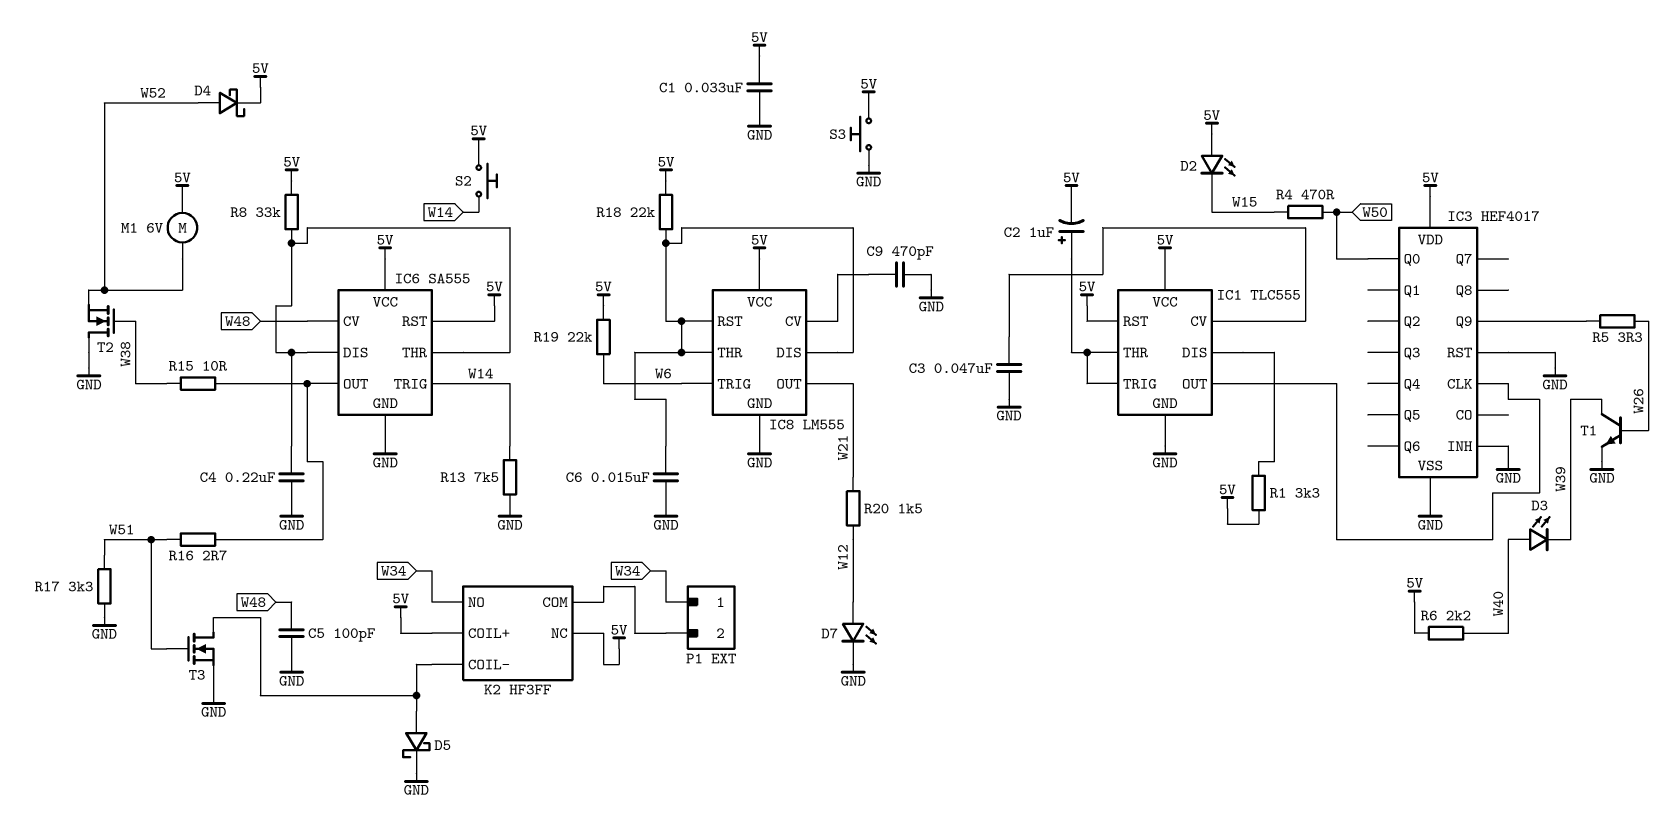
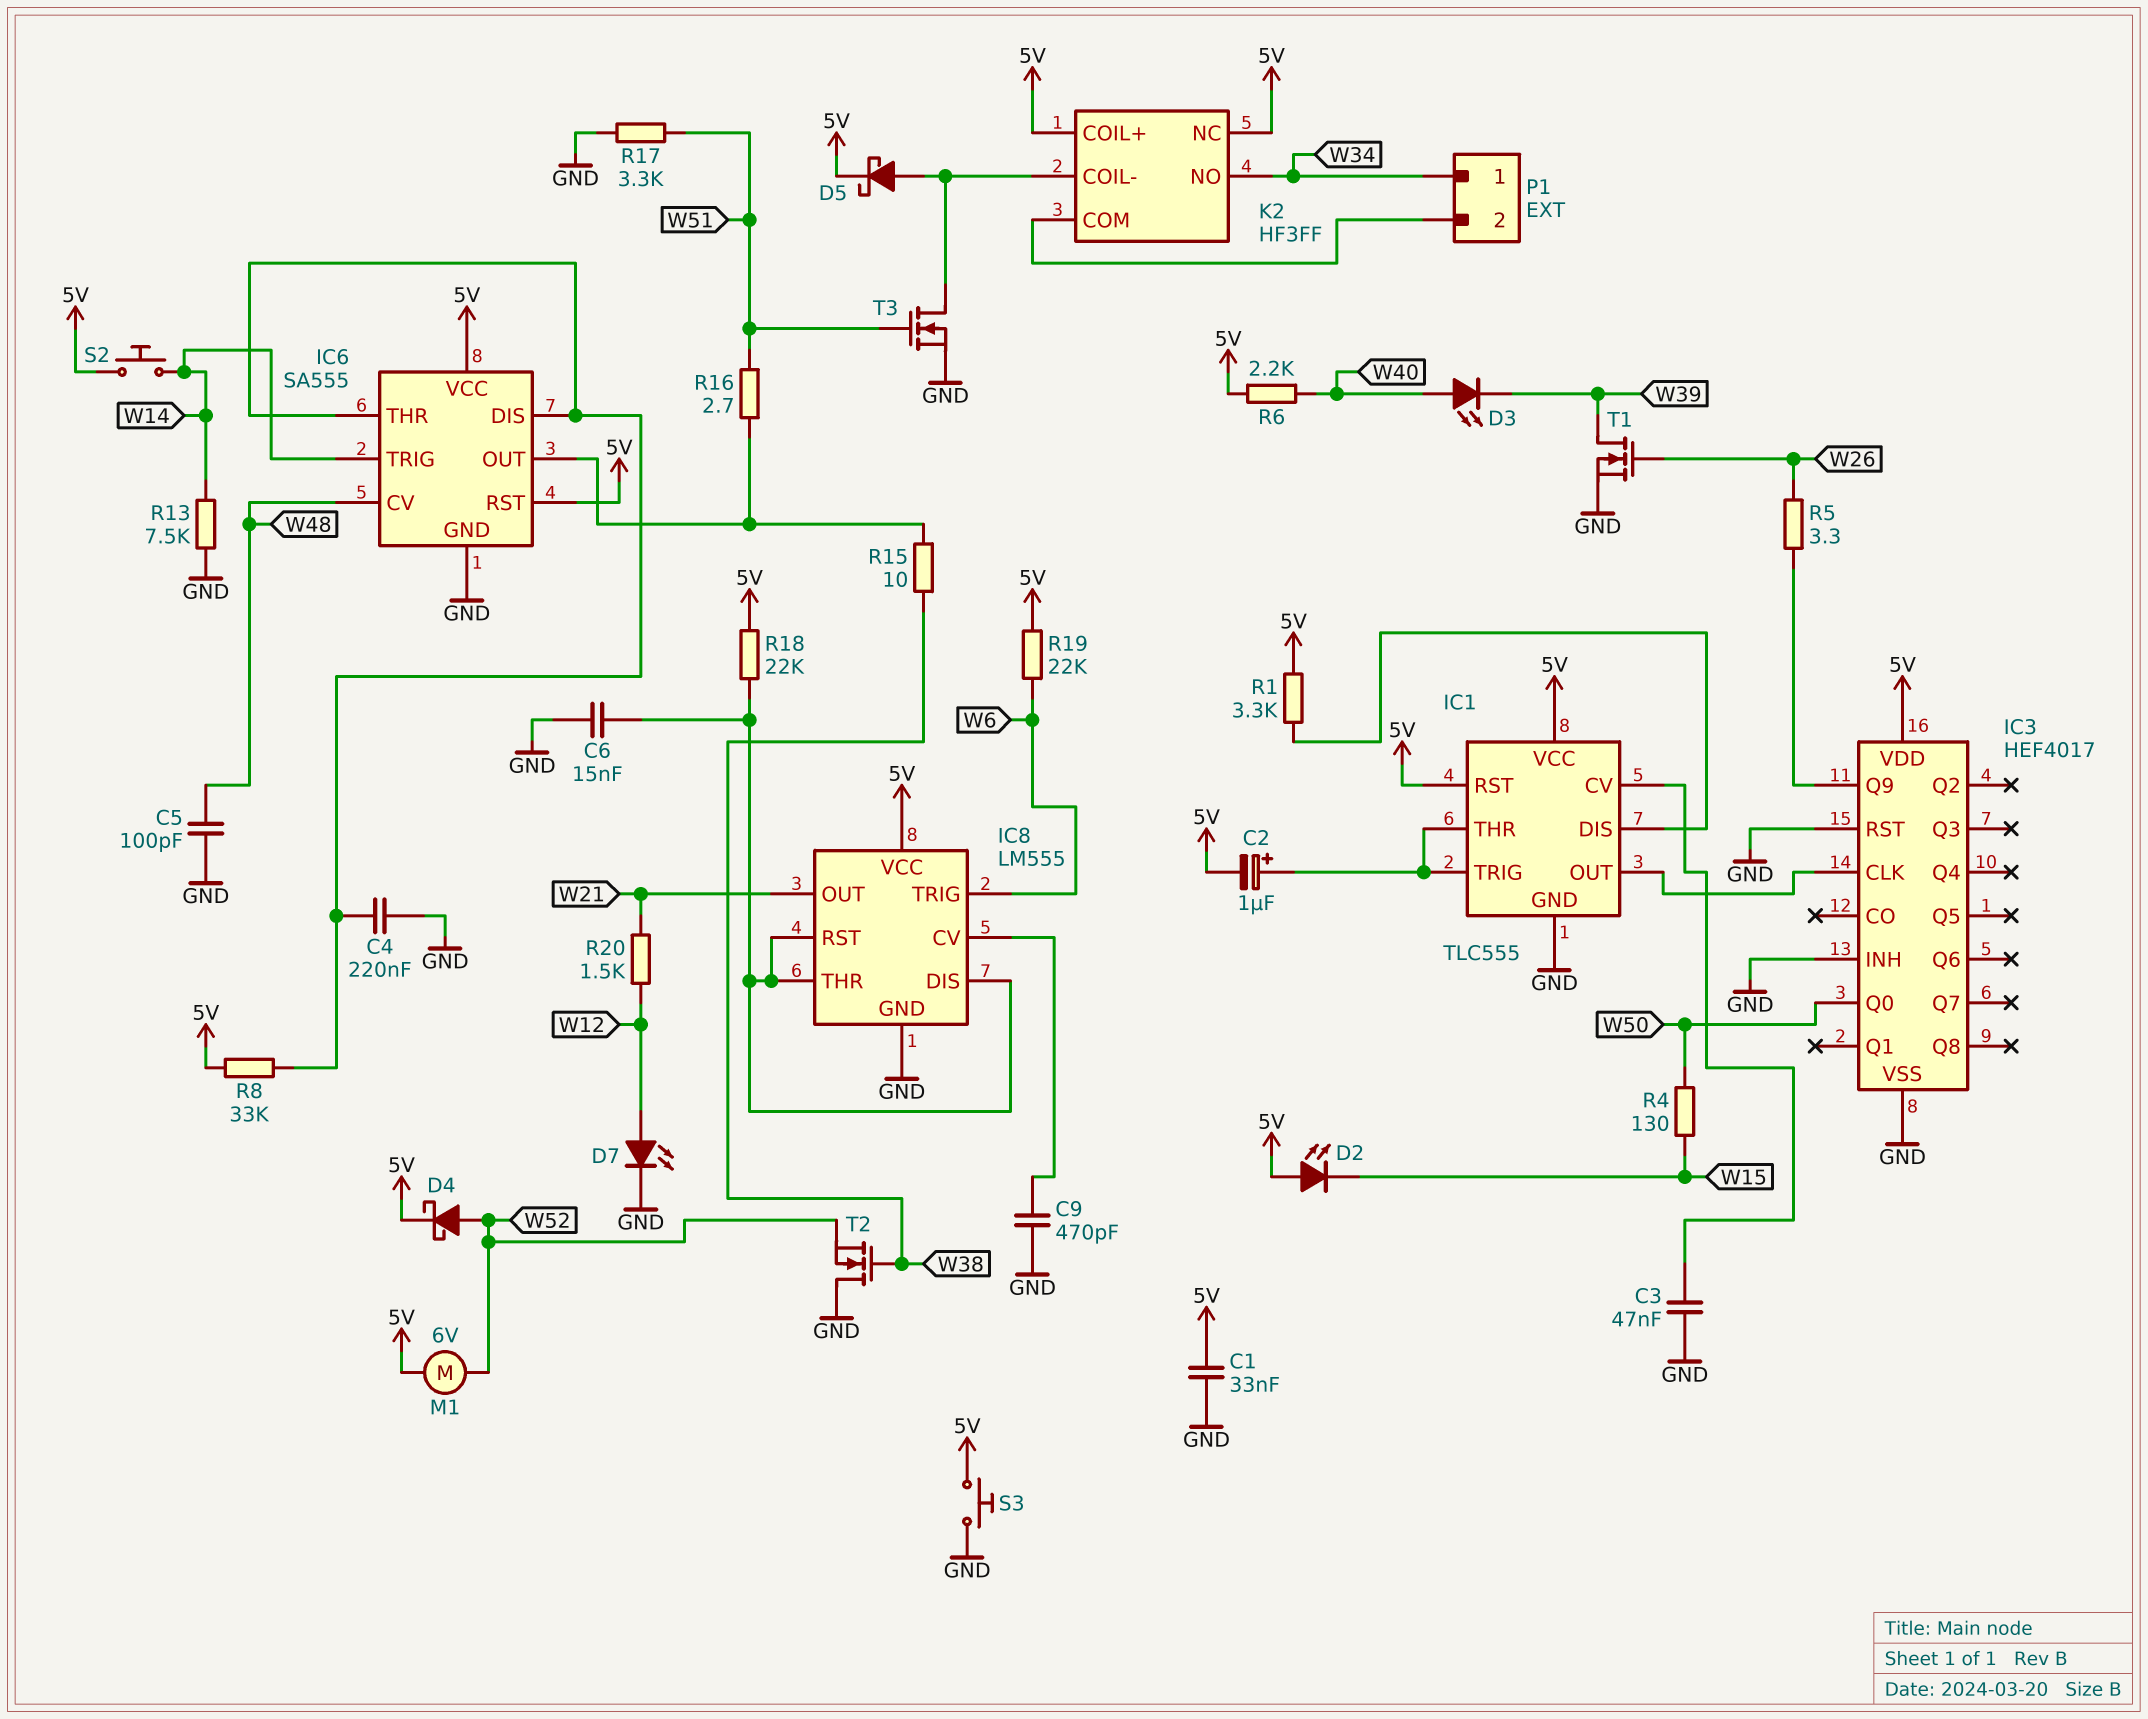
D5: schottky (A K2/COIL-, K GND) -> schottky (A K2/COIL-, K 5V)
R4: 470 (W15, W50) -> 130 (W15, W50)
T1: NPN (B W26, C W39, E GND) -> NMOS (G W26, D W39, S GND)

